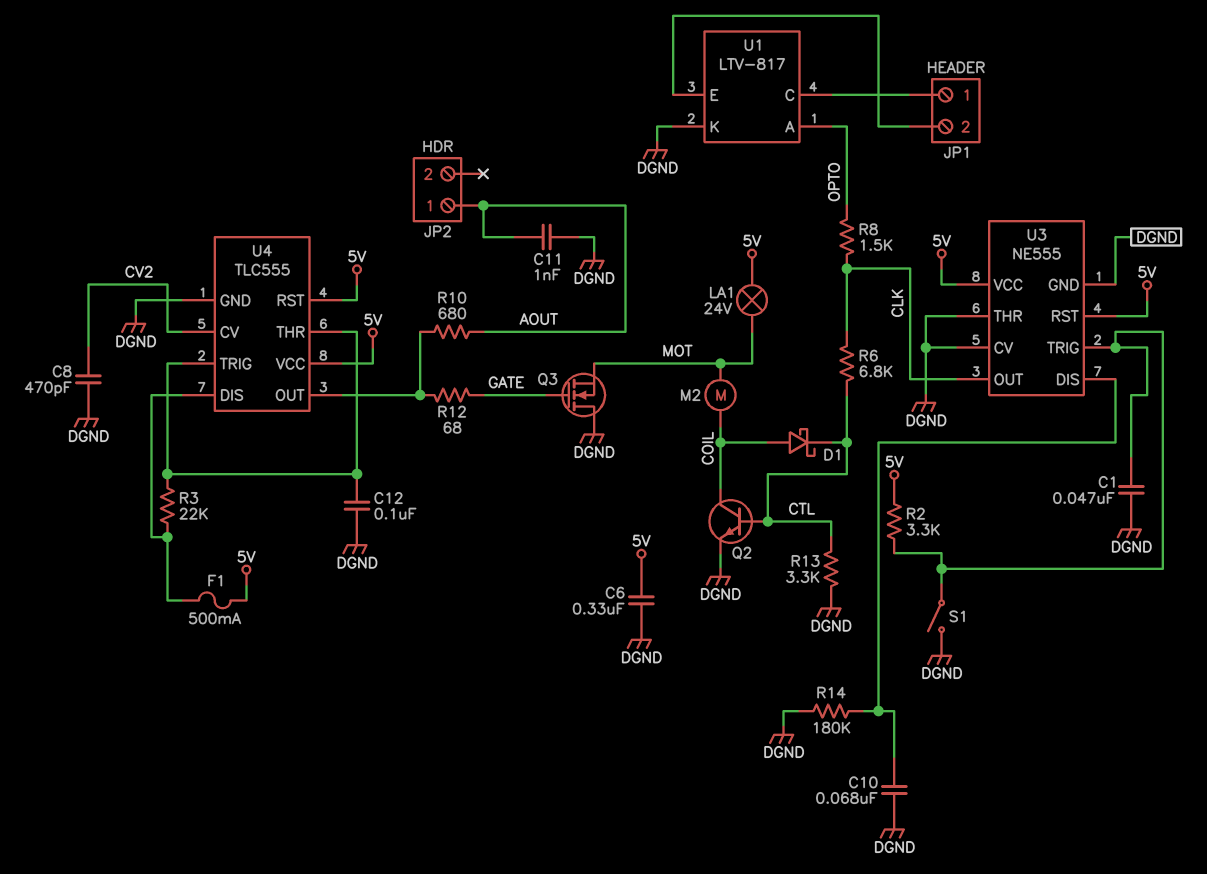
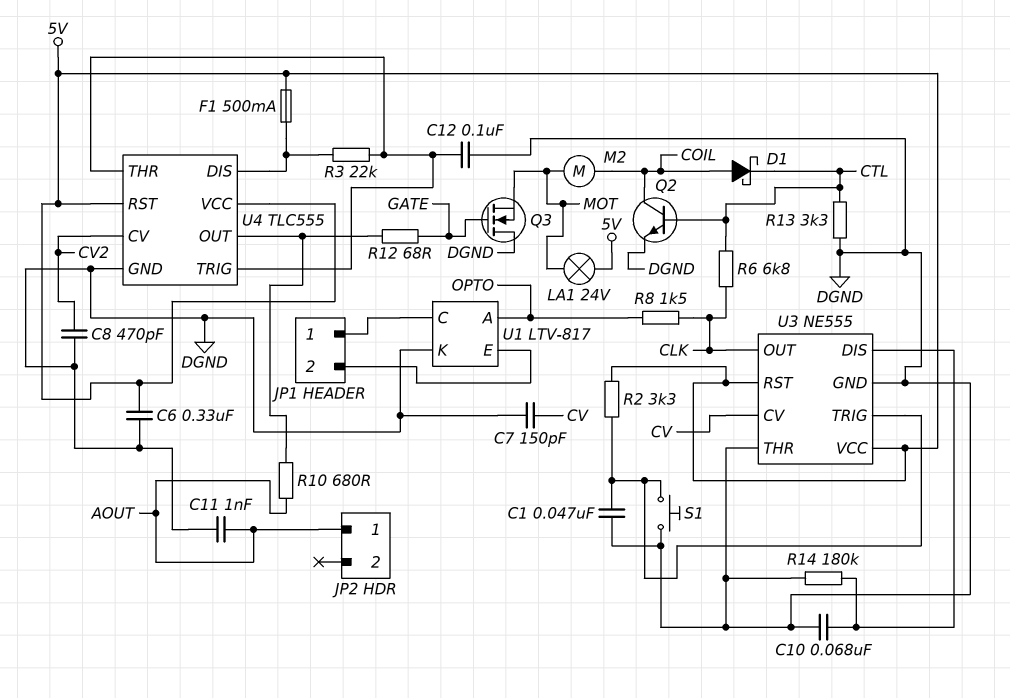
C7: none -> 150pF (CV, DGND)
S1: switch (DGND, U3/TRIG) -> button (DGND, U3/TRIG)
U3 pin CV: DGND -> CV

